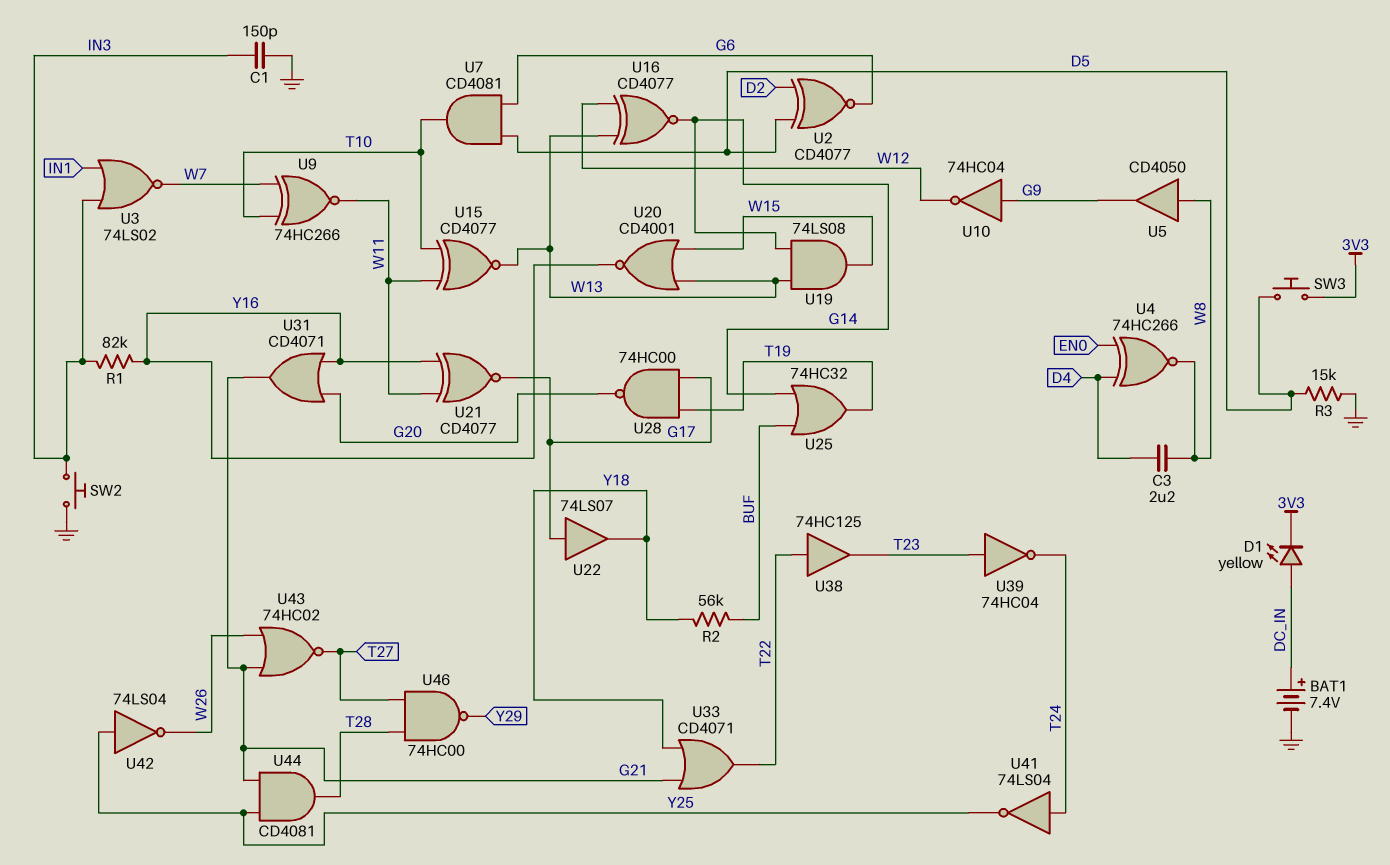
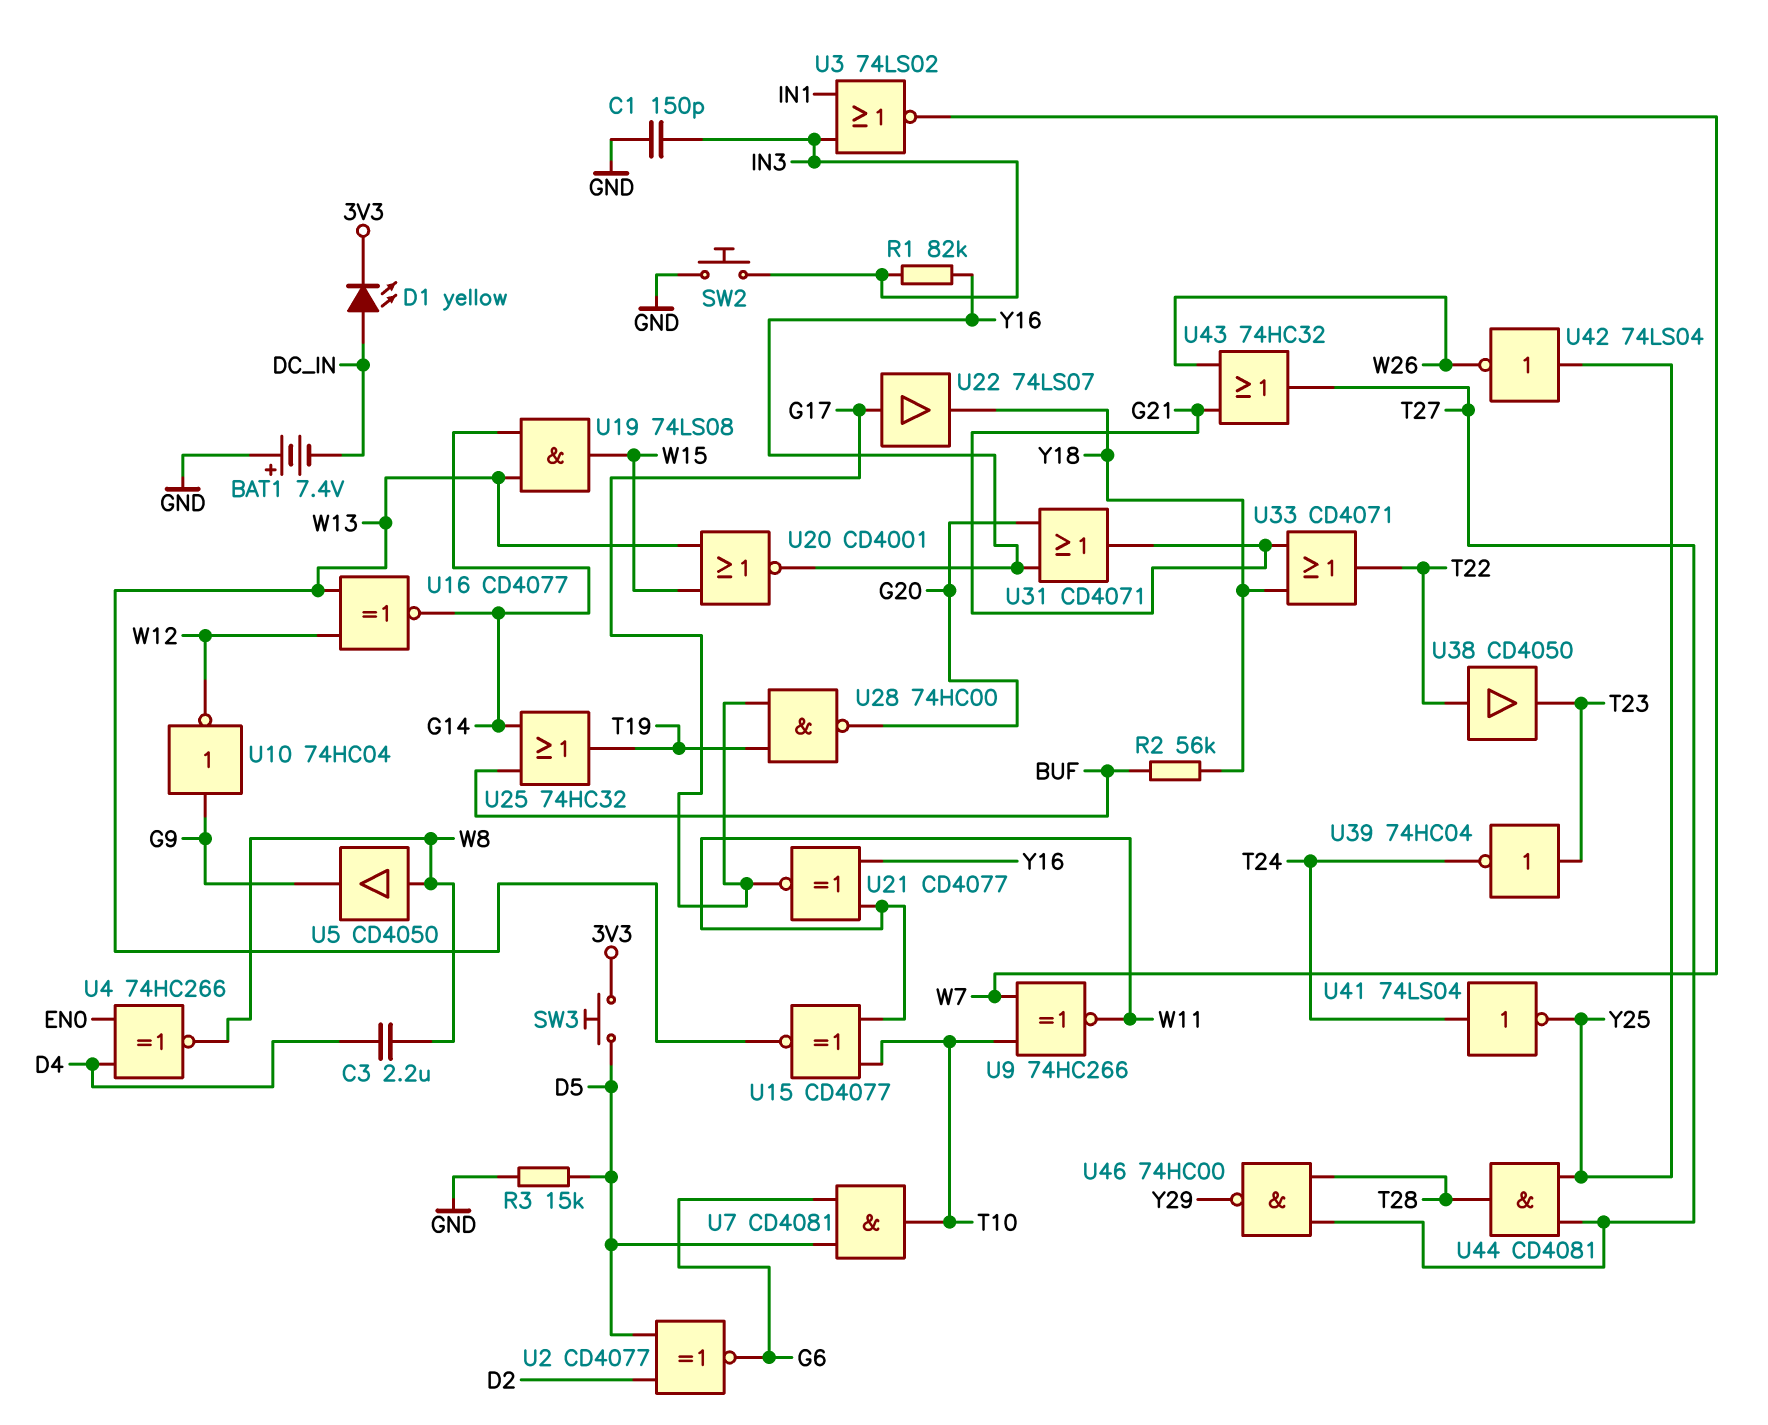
BAT1: 7.4V (plus DC_IN, minus GND) -> 7.4V (plus GND, minus DC_IN)
U38: buffer 74HC125 (in T22, out T23) -> buffer CD4050 (in T22, out T23)
U43: NOR 74HC02 (in G21, in W26, out T27) -> OR 74HC32 (in G21, in W26, out T27)
U44: AND CD4081 (in G21, in Y25, out T28) -> AND CD4081 (in T27, in Y25, out T28)

